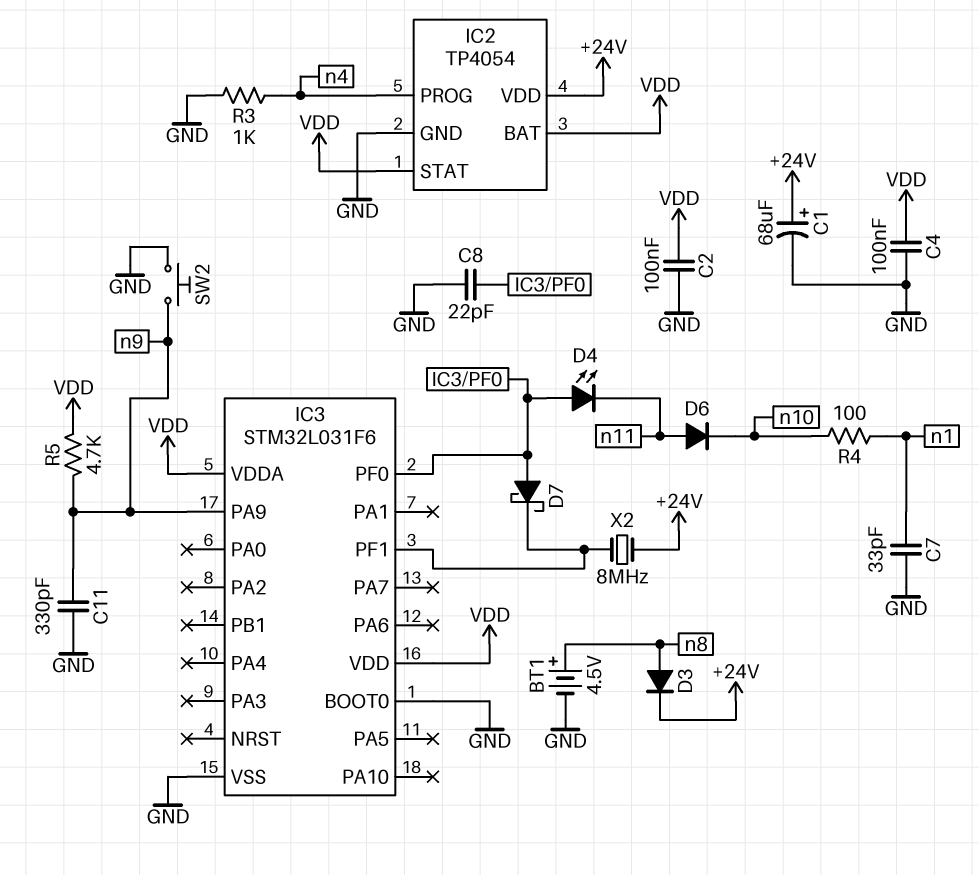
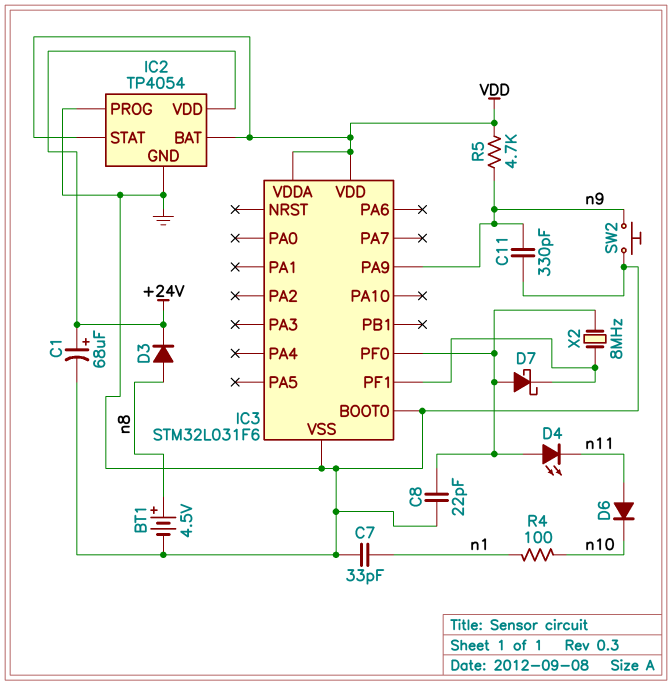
C2: 100nF (GND, VDD) -> none
C4: 100nF (GND, VDD) -> none
IC2 pin PROG: n4 -> GND
R3: 1k (GND, n4) -> none
X2: 8MHz (+24V, IC3/PF1) -> 8MHz (IC3/PF0, IC3/PF1)

